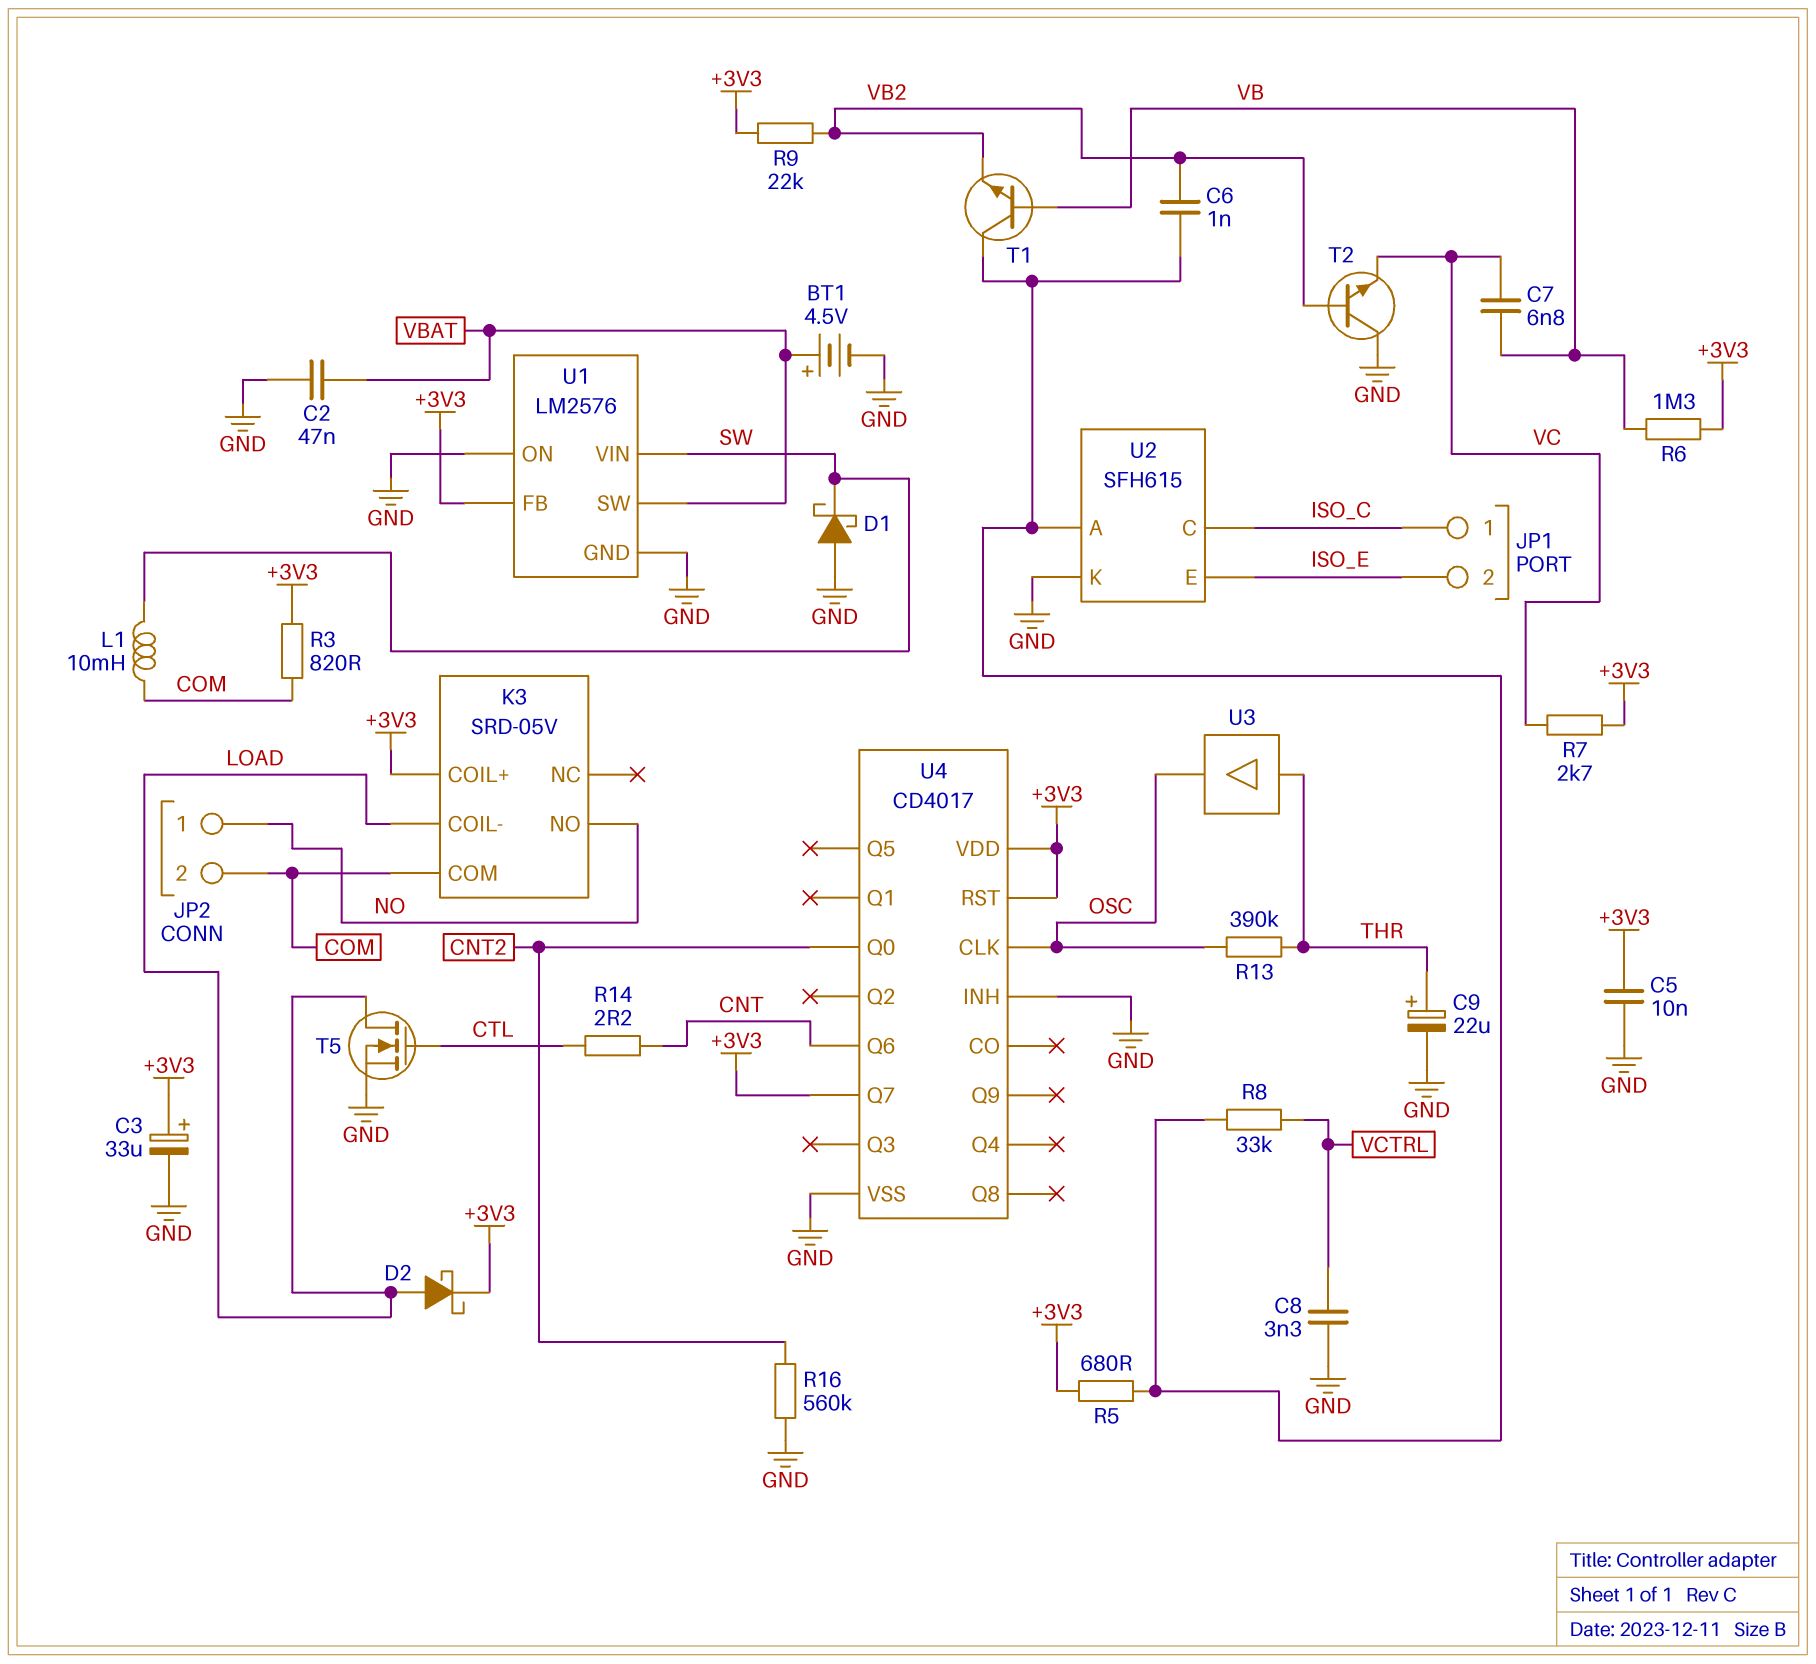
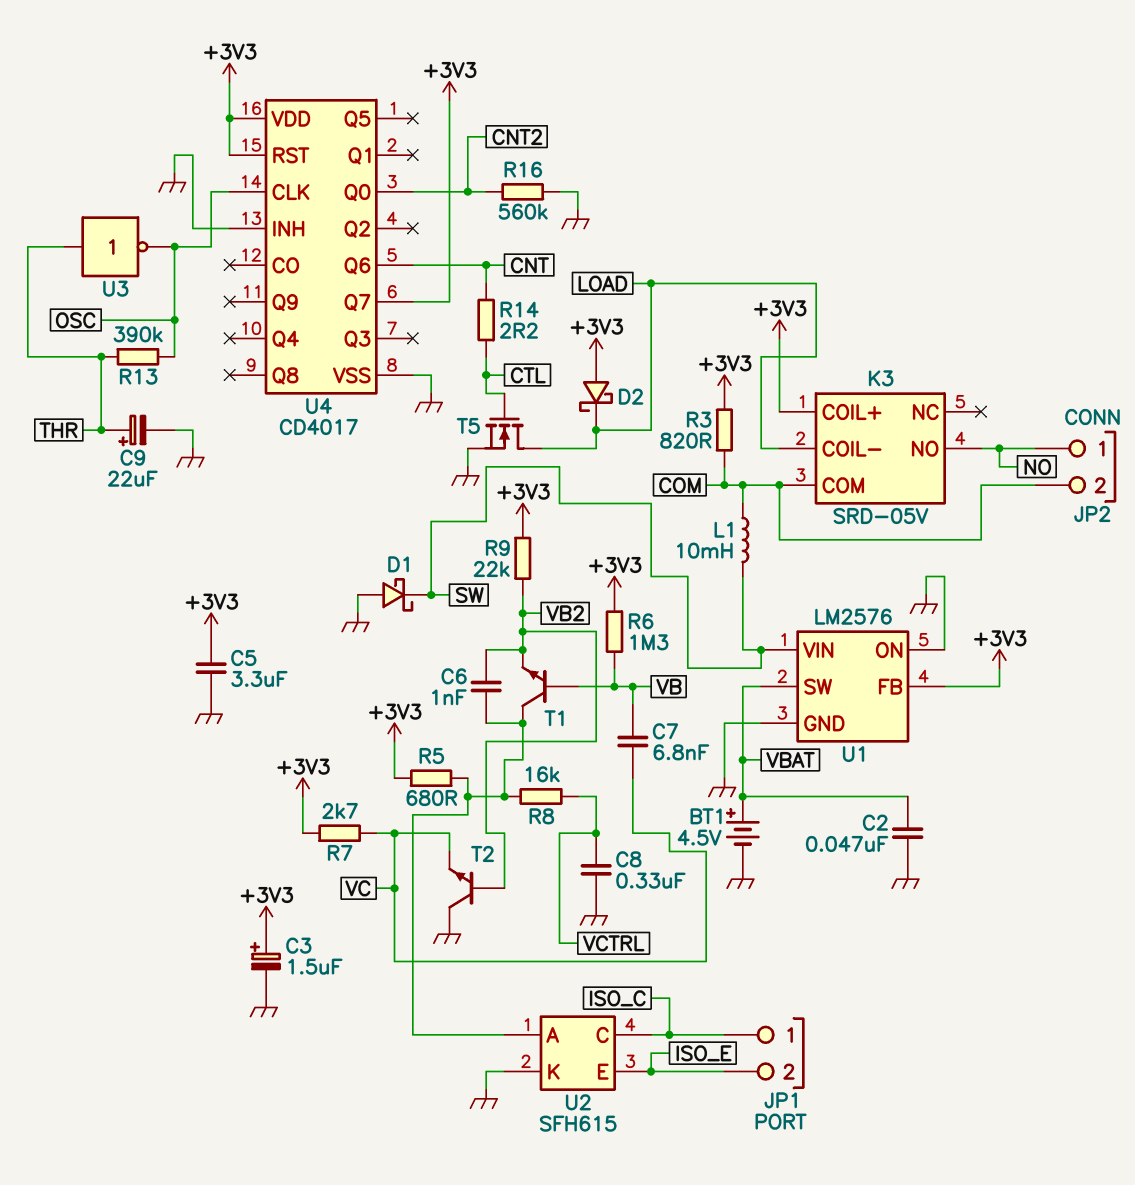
C3: 33uF (plus +3V3, minus GND) -> 1.5uF (plus +3V3, minus GND)
C5: 10nF (+3V3, GND) -> 3.3uF (+3V3, GND)
C8: 3.3nF (GND, VCTRL) -> 330nF (GND, VCTRL)
D2: schottky (A LOAD, K +3V3) -> schottky (A +3V3, K LOAD)
R8: 33k (U2/A, VCTRL) -> 16k (U2/A, VCTRL)
U3: buffer (in THR, out OSC) -> NOT (in THR, out OSC)

